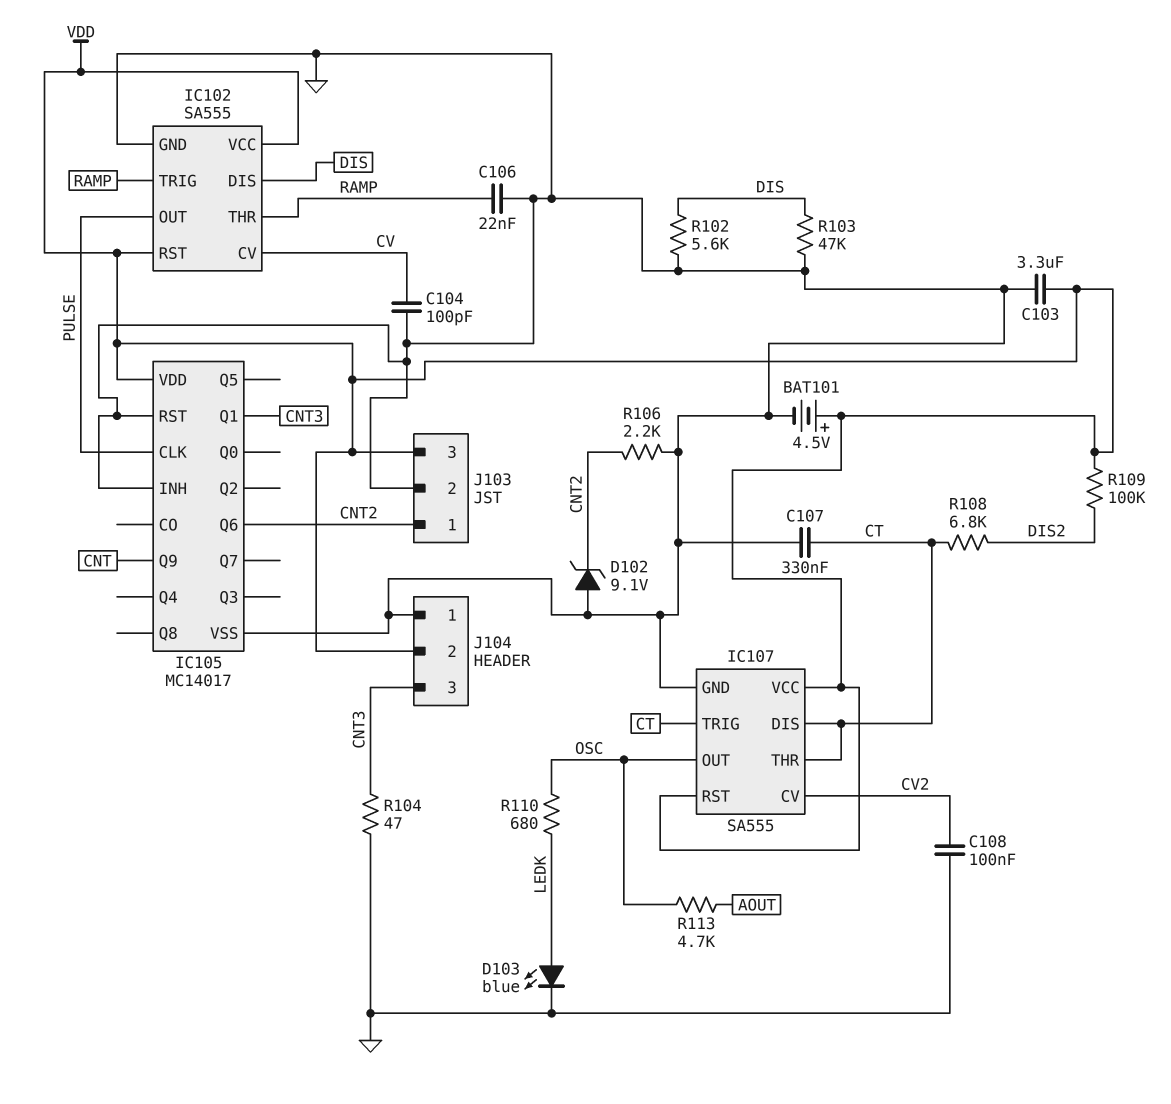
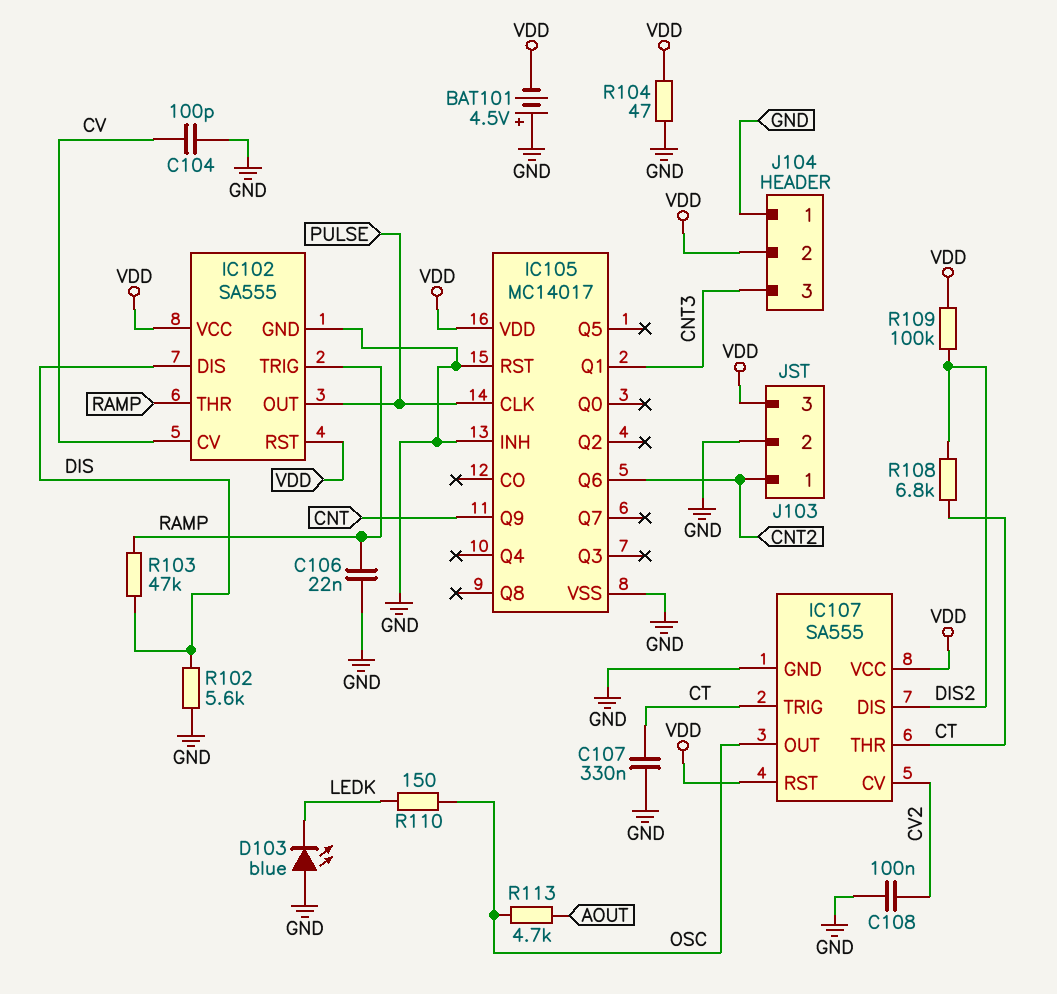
BAT101: 4.5V (plus VDD, minus GND) -> 4.5V (plus GND, minus VDD)
C103: 3.3uF (GND, VDD) -> none
D102: zener 9.1V (A GND, K CNT2) -> none
D103: LED blue (A LEDK, K GND) -> LED blue (A GND, K LEDK)
IC107 pin DIS: CT -> DIS2
R103: 47k (DIS, GND) -> 47k (DIS, RAMP)
R104: 47 (CNT3, GND) -> 47 (GND, VDD)
R106: 2.2k (CNT2, GND) -> none
R110: 680 (LEDK, OSC) -> 150 (LEDK, OSC)

